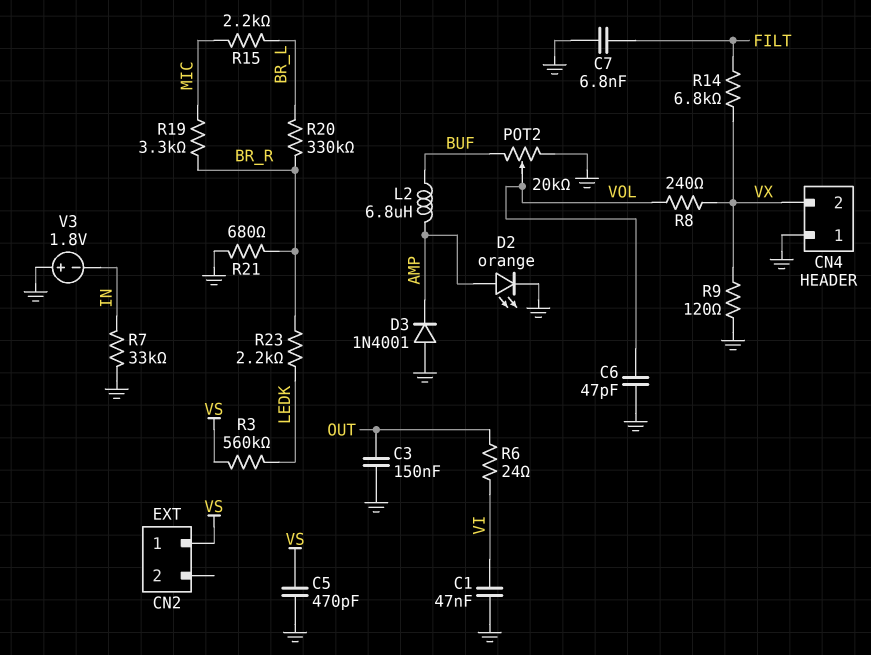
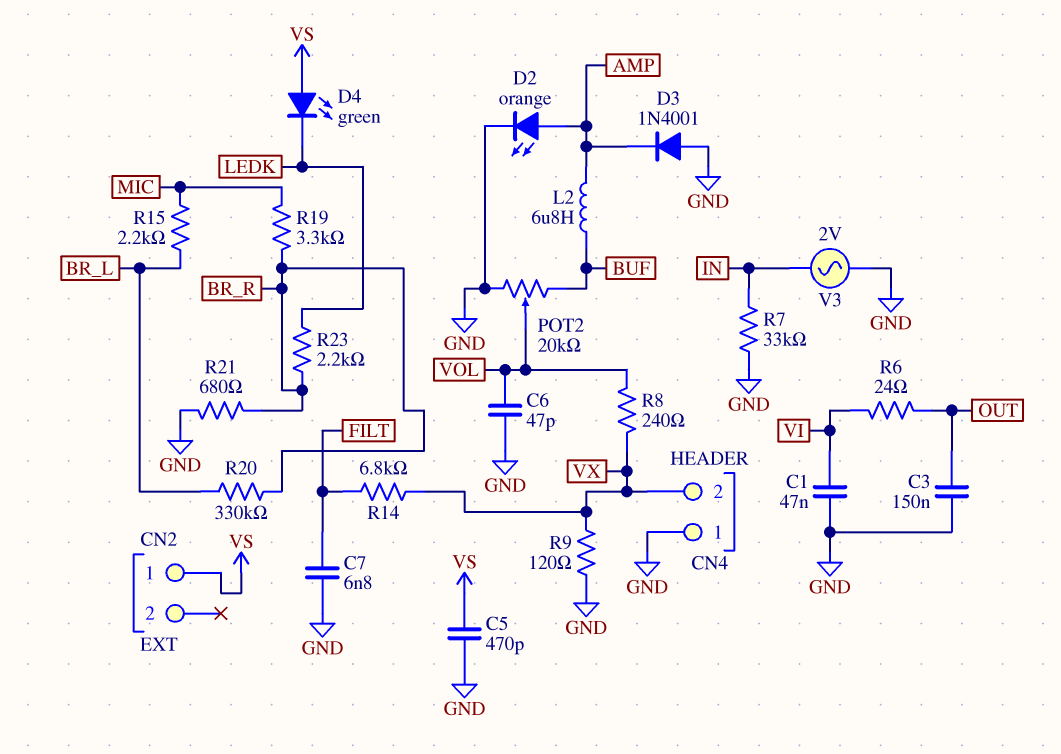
D4: none -> LED green (A VS, K LEDK)
R3: 560k (LEDK, VS) -> none
V3: 1.8V (plus GND, minus IN) -> AC 2V (GND, IN)

